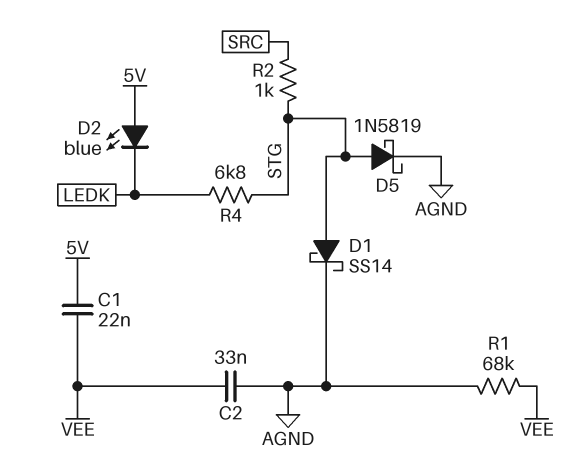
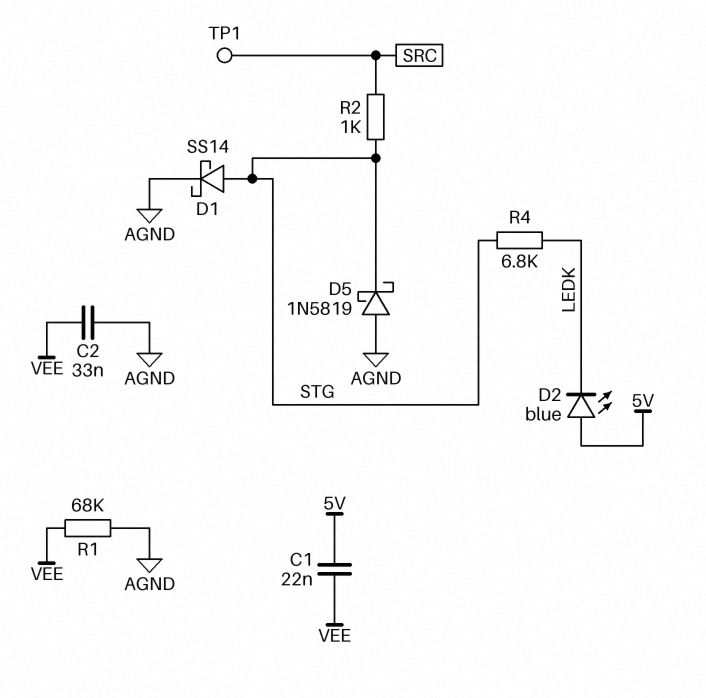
D5: schottky 1N5819 (A STG, K AGND) -> schottky 1N5819 (A AGND, K STG)
TP1: none -> test point (SRC)

